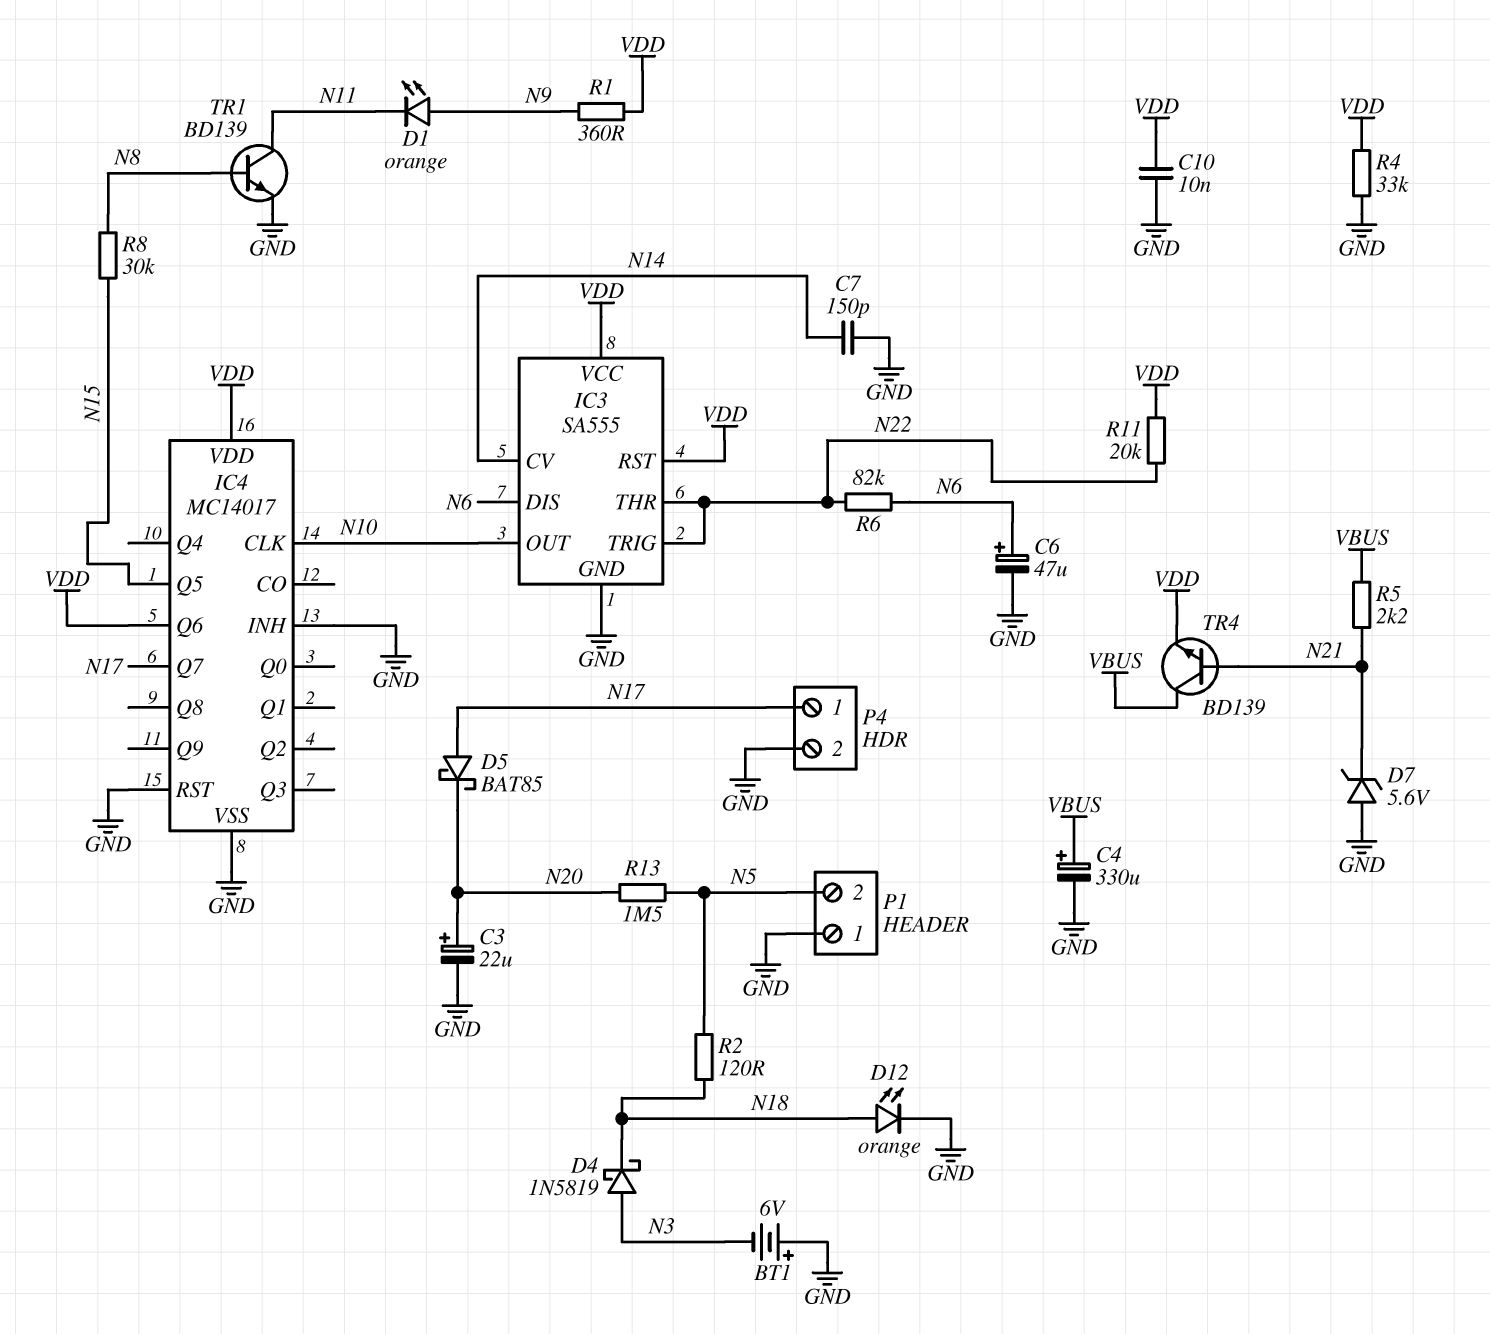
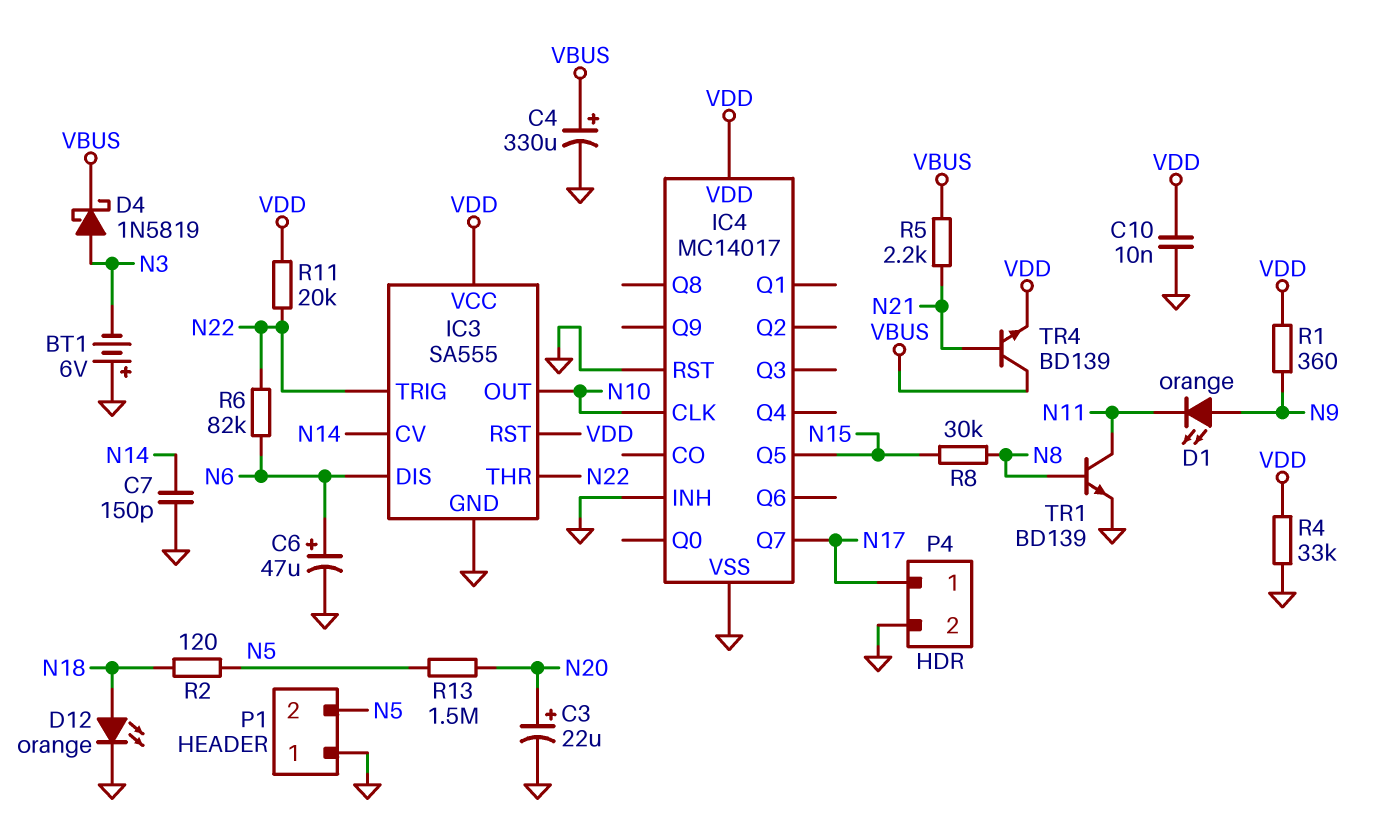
D4: schottky 1N5819 (A N3, K N18) -> schottky 1N5819 (A N3, K VBUS)
D5: schottky BAT85 (A N17, K N20) -> none
D7: zener 5.6V (A GND, K N21) -> none
IC4 pin Q6: VDD -> none

